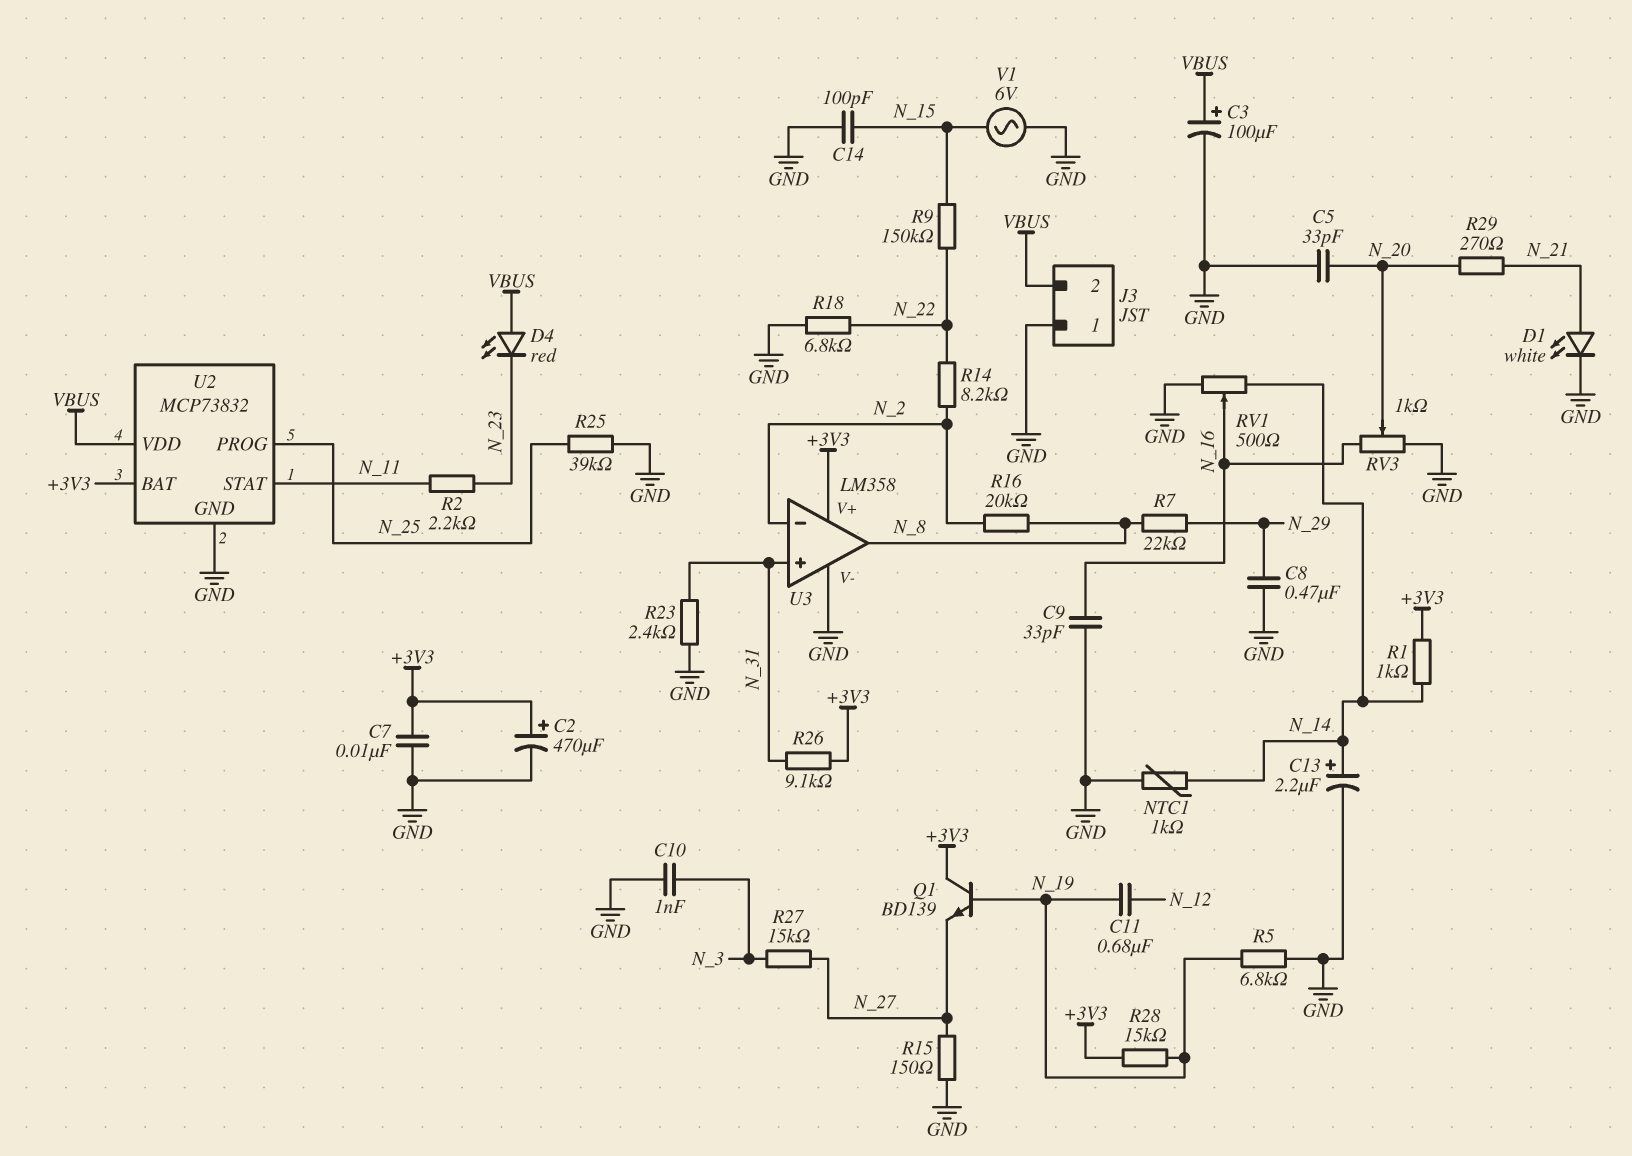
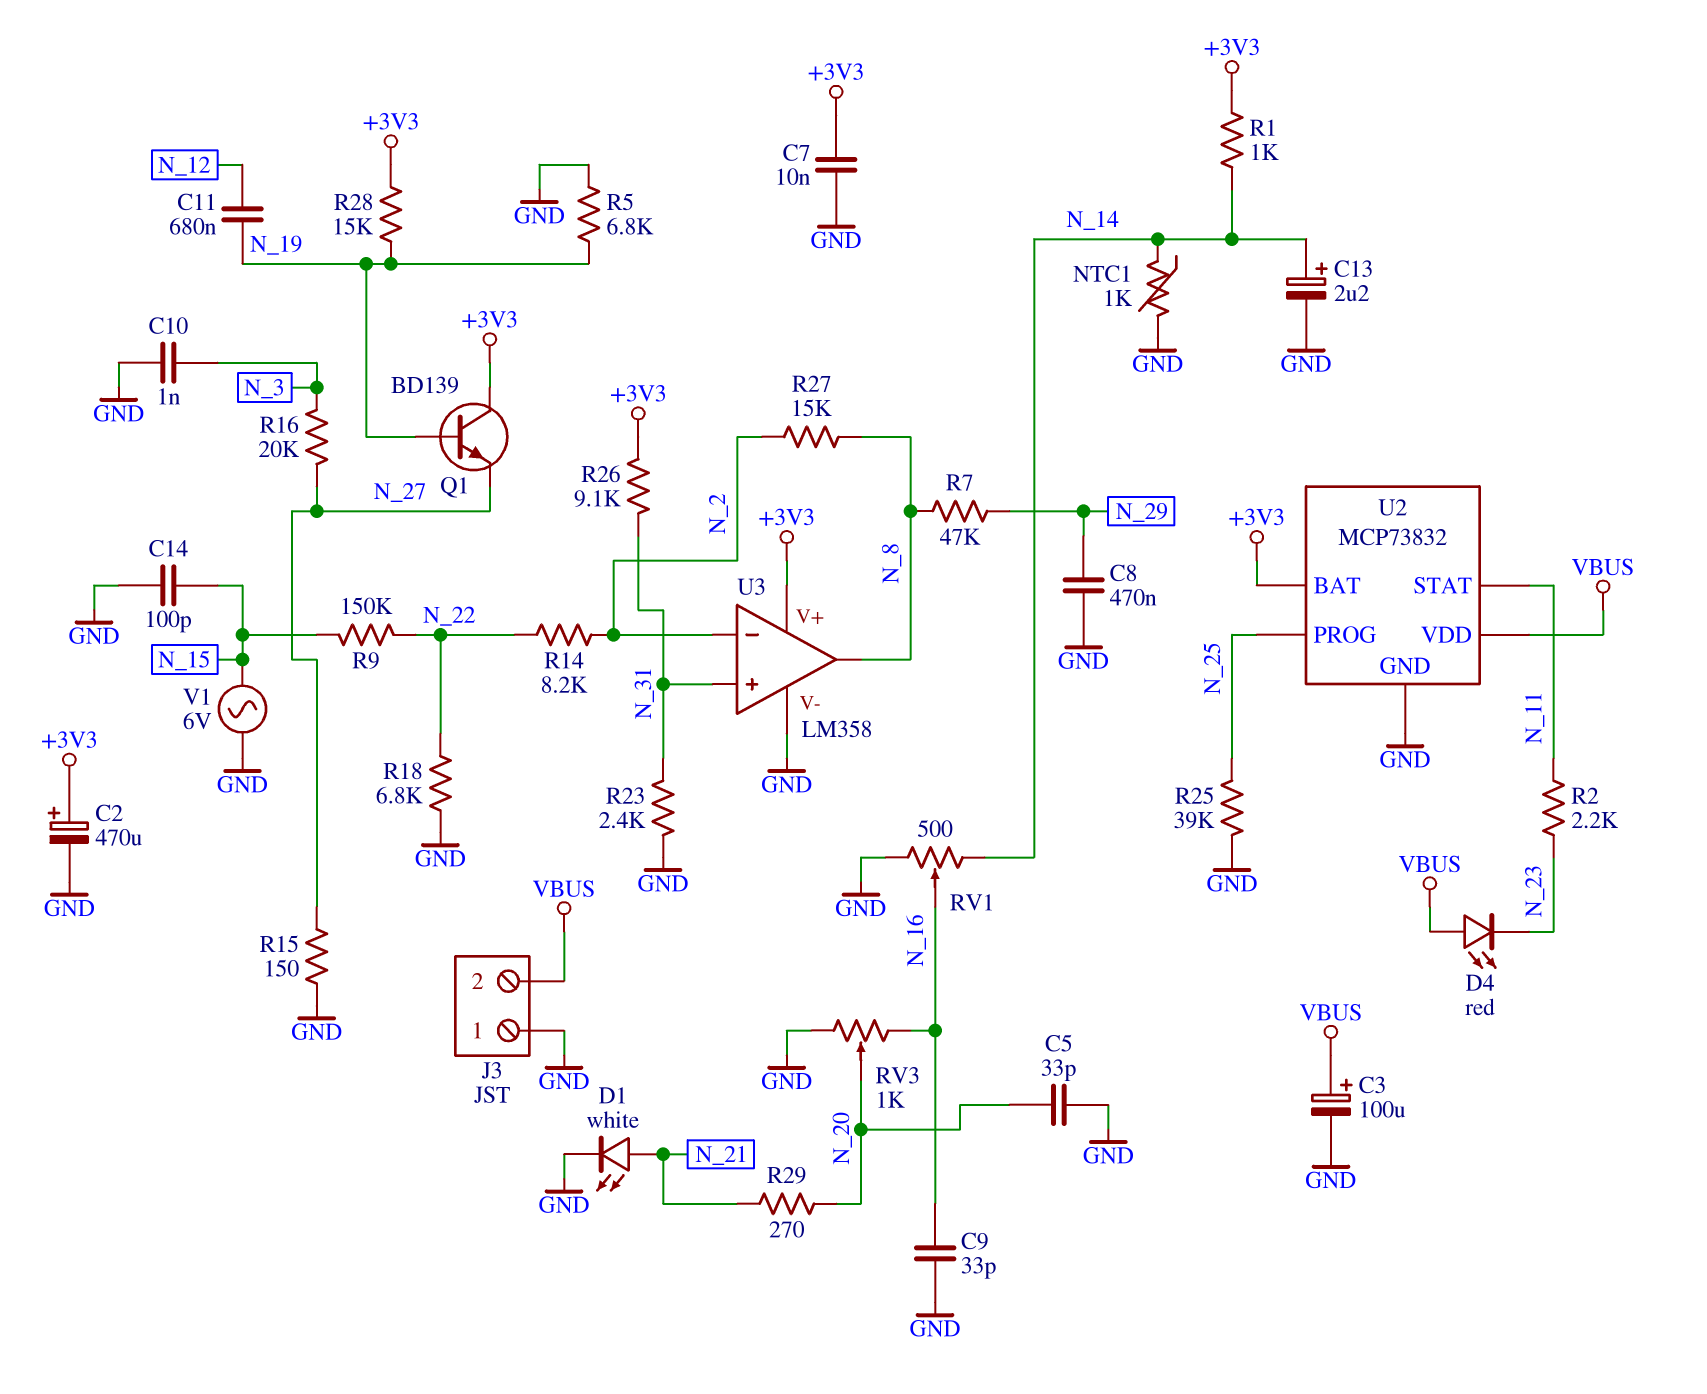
R7: 22k (N_8, N_29) -> 47k (N_8, N_29)
R16: 20k (N_2, N_8) -> 20k (N_3, N_27)
R27: 15k (N_3, N_27) -> 15k (N_2, N_8)

